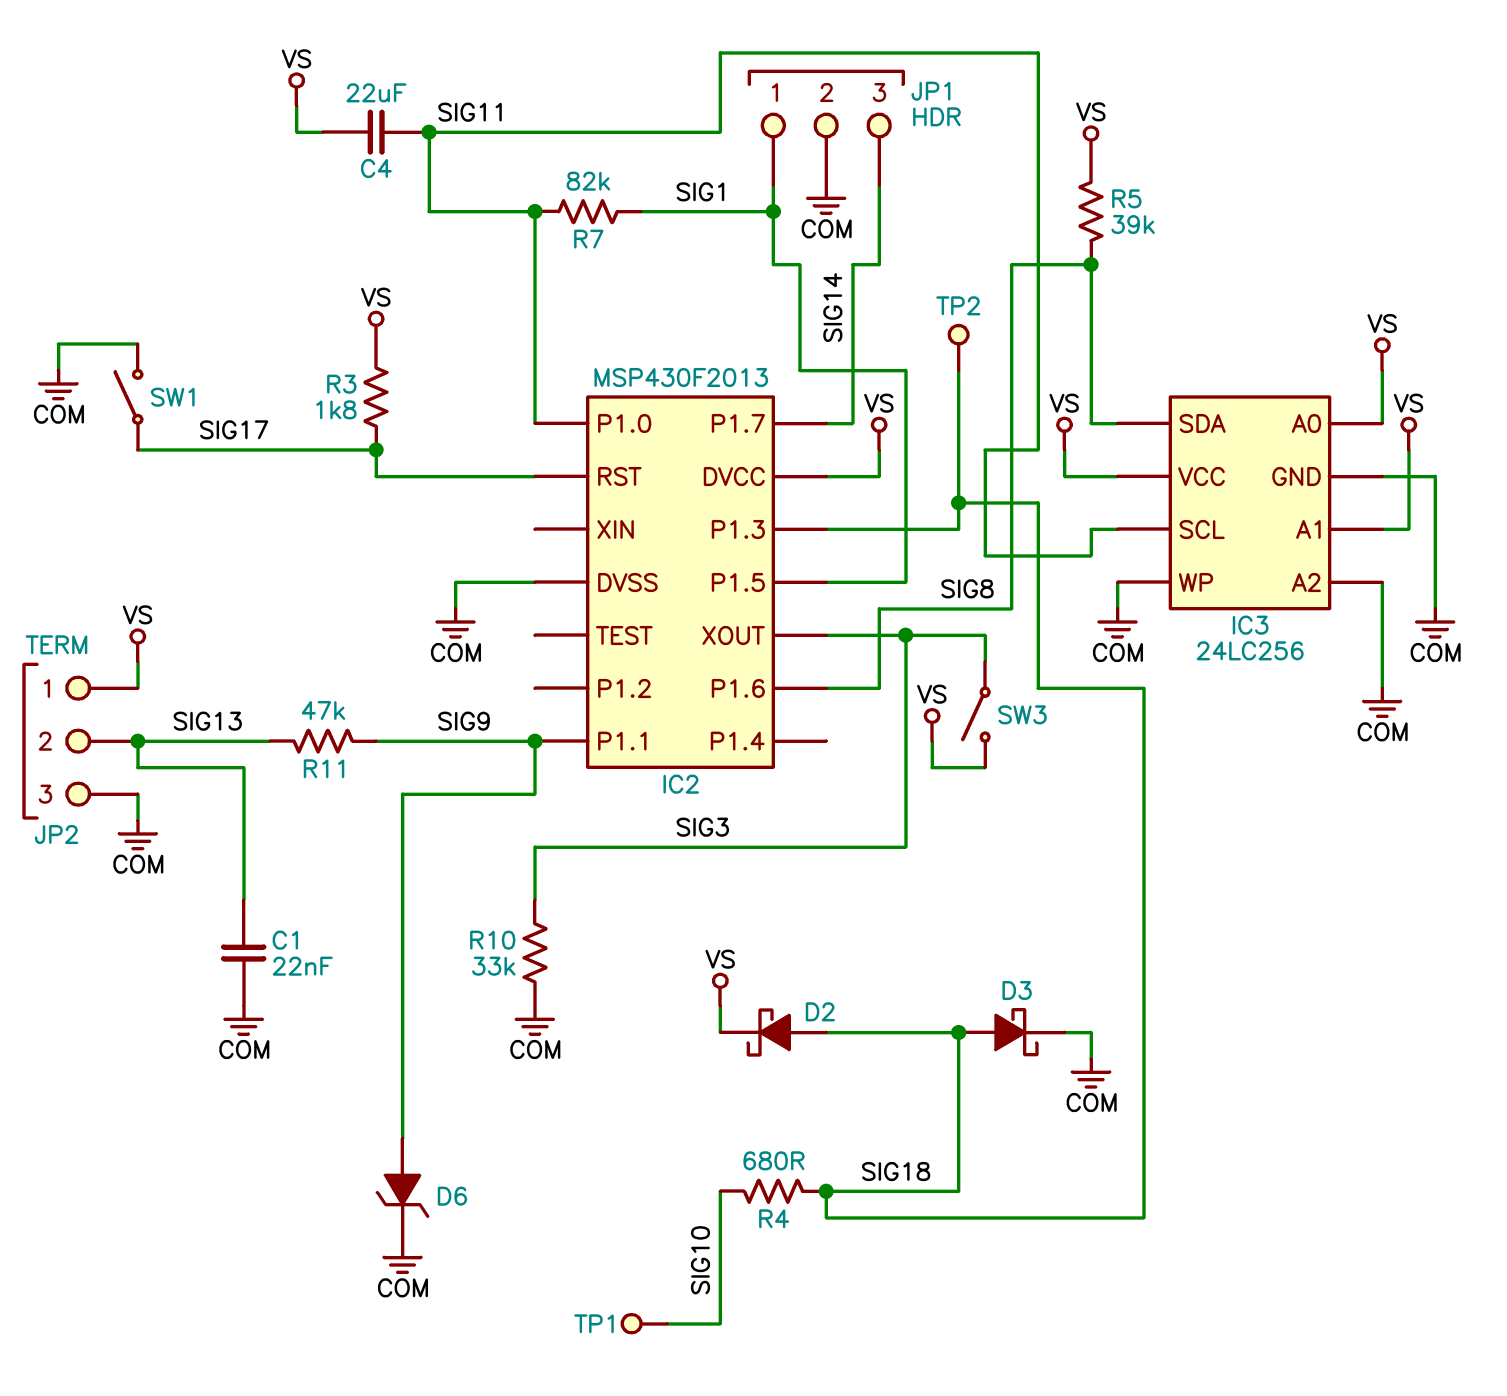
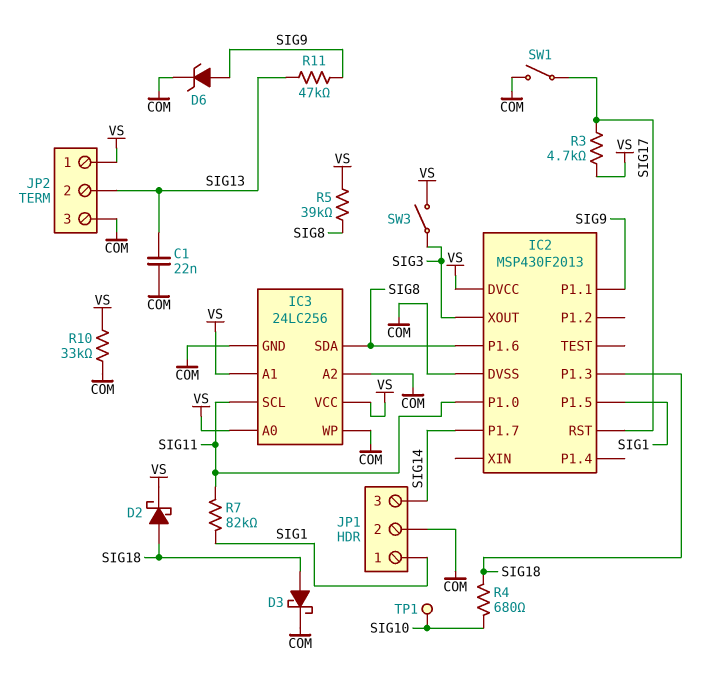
C4: 22uF (SIG11, VS) -> none
R3: 1.8k (SIG17, VS) -> 4.7k (SIG17, VS)
R10: 33k (COM, SIG3) -> 33k (COM, VS)
TP2: test point (SIG18) -> none

